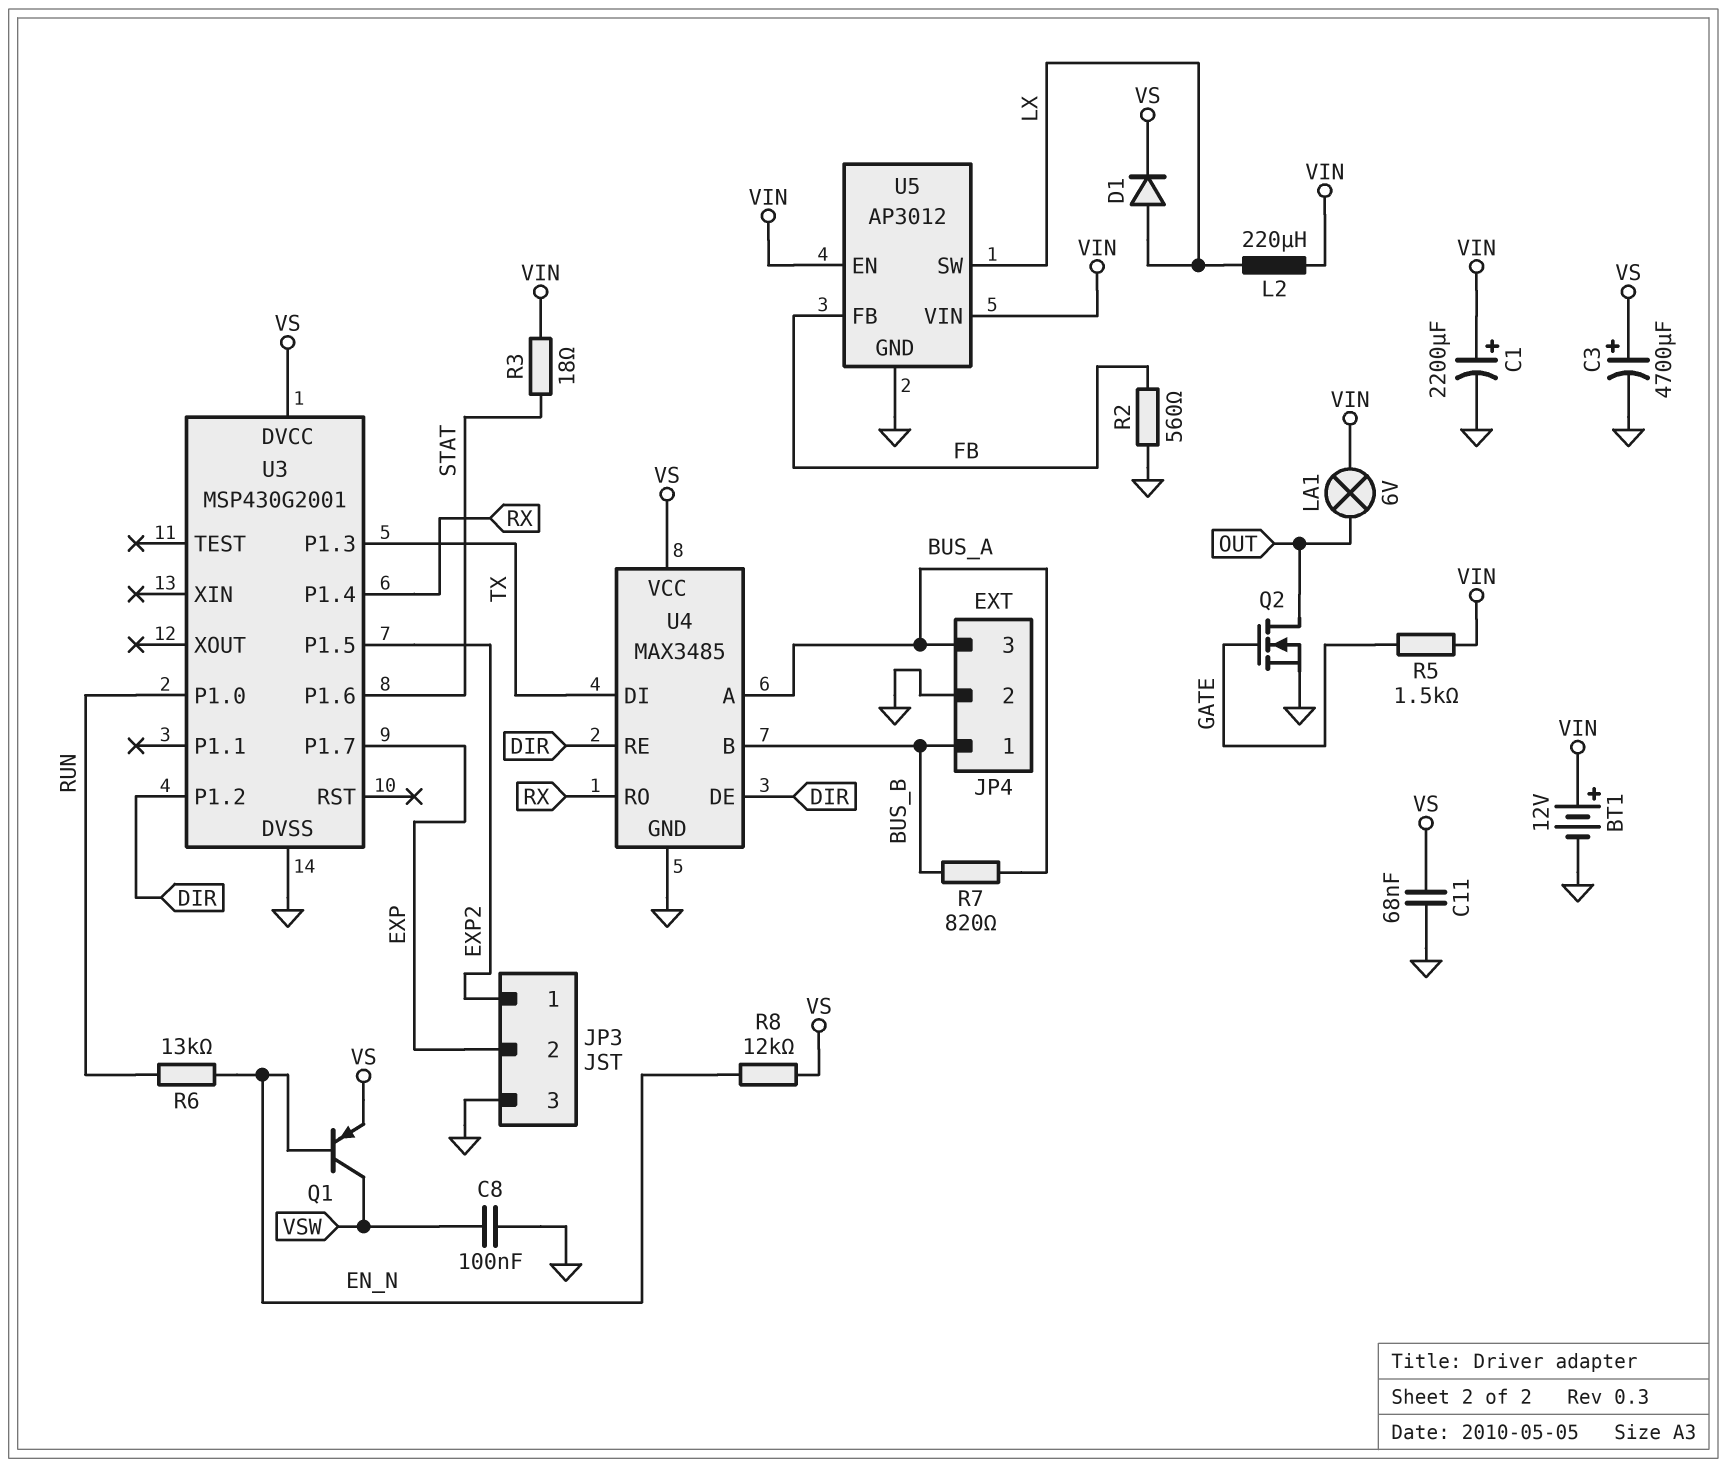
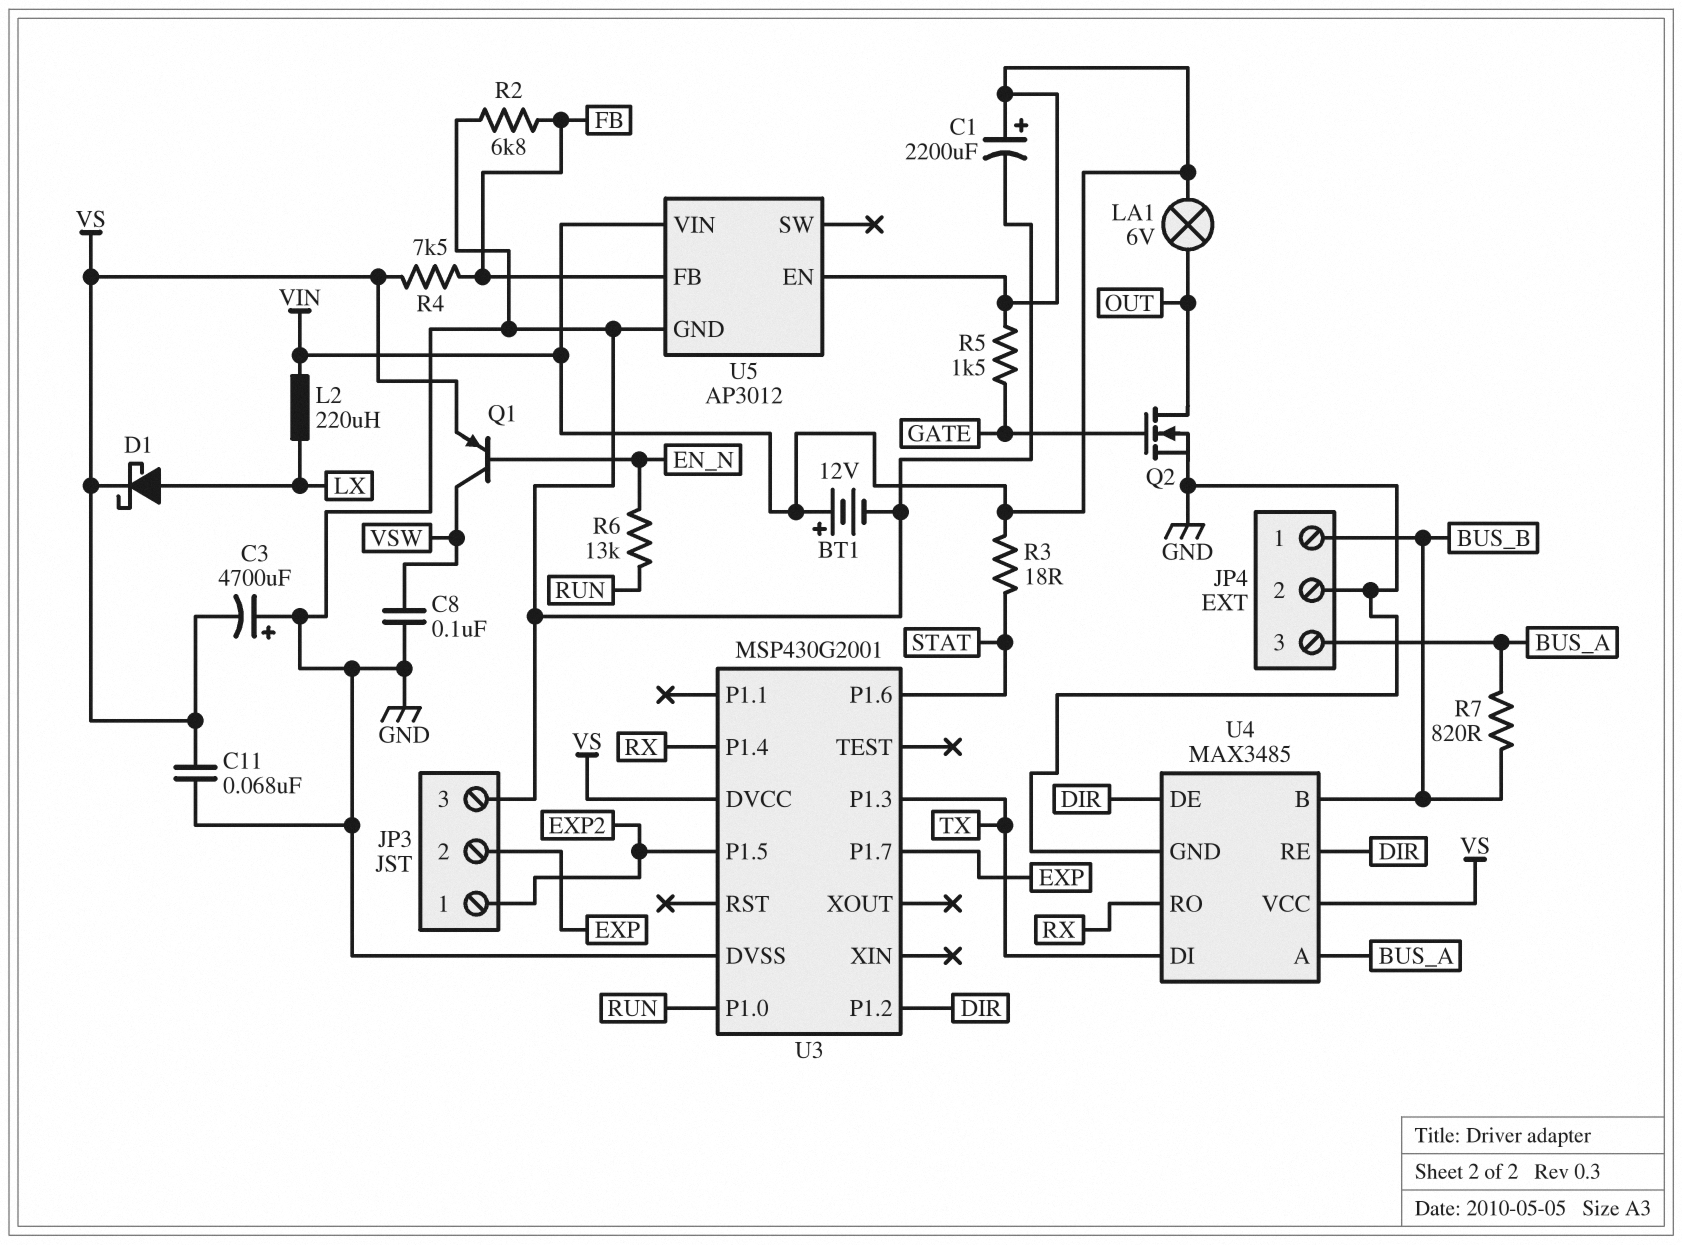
C3: 4700uF (plus VS, minus GND) -> 4700uF (plus GND, minus VS)
D1: diode (A LX, K VS) -> schottky (A LX, K VS)
R2: 560 (FB, GND) -> 6.8k (FB, GND)
R4: none -> 7.5k (FB, VS)
R8: 12k (EN_N, VS) -> none
U5 pin SW: LX -> none

